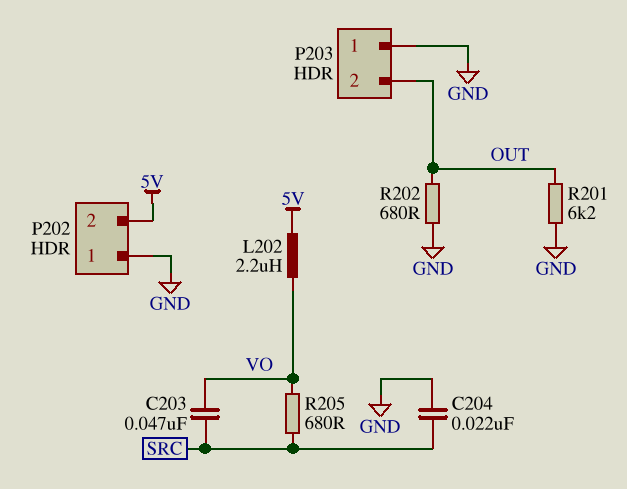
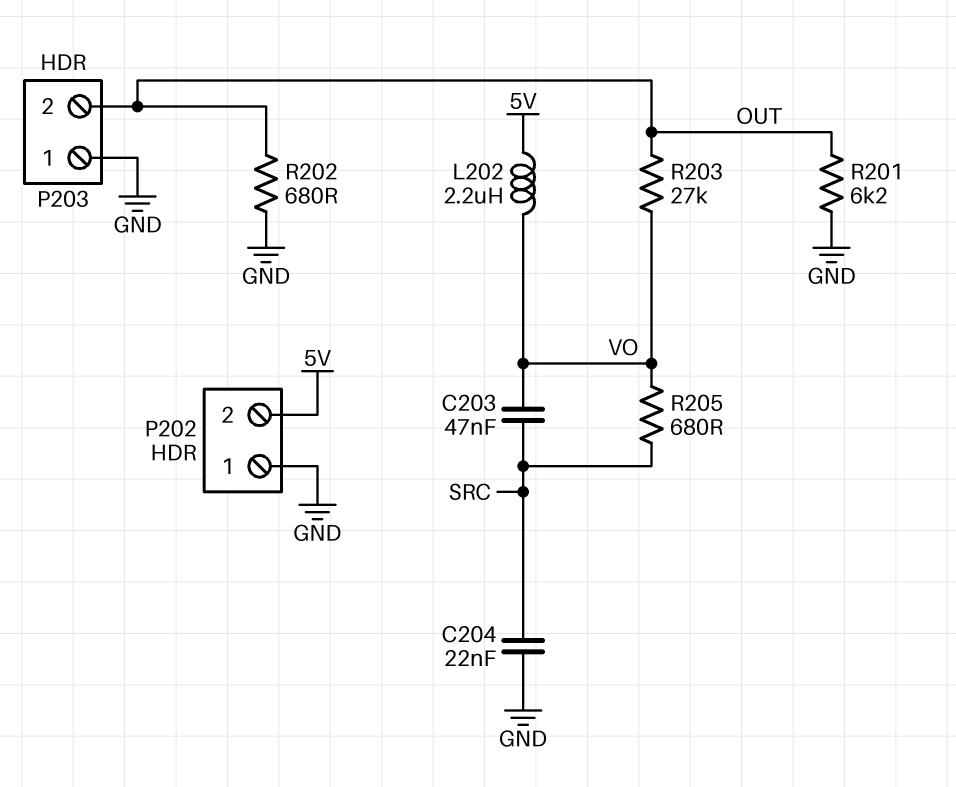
R203: none -> 27k (OUT, VO)

